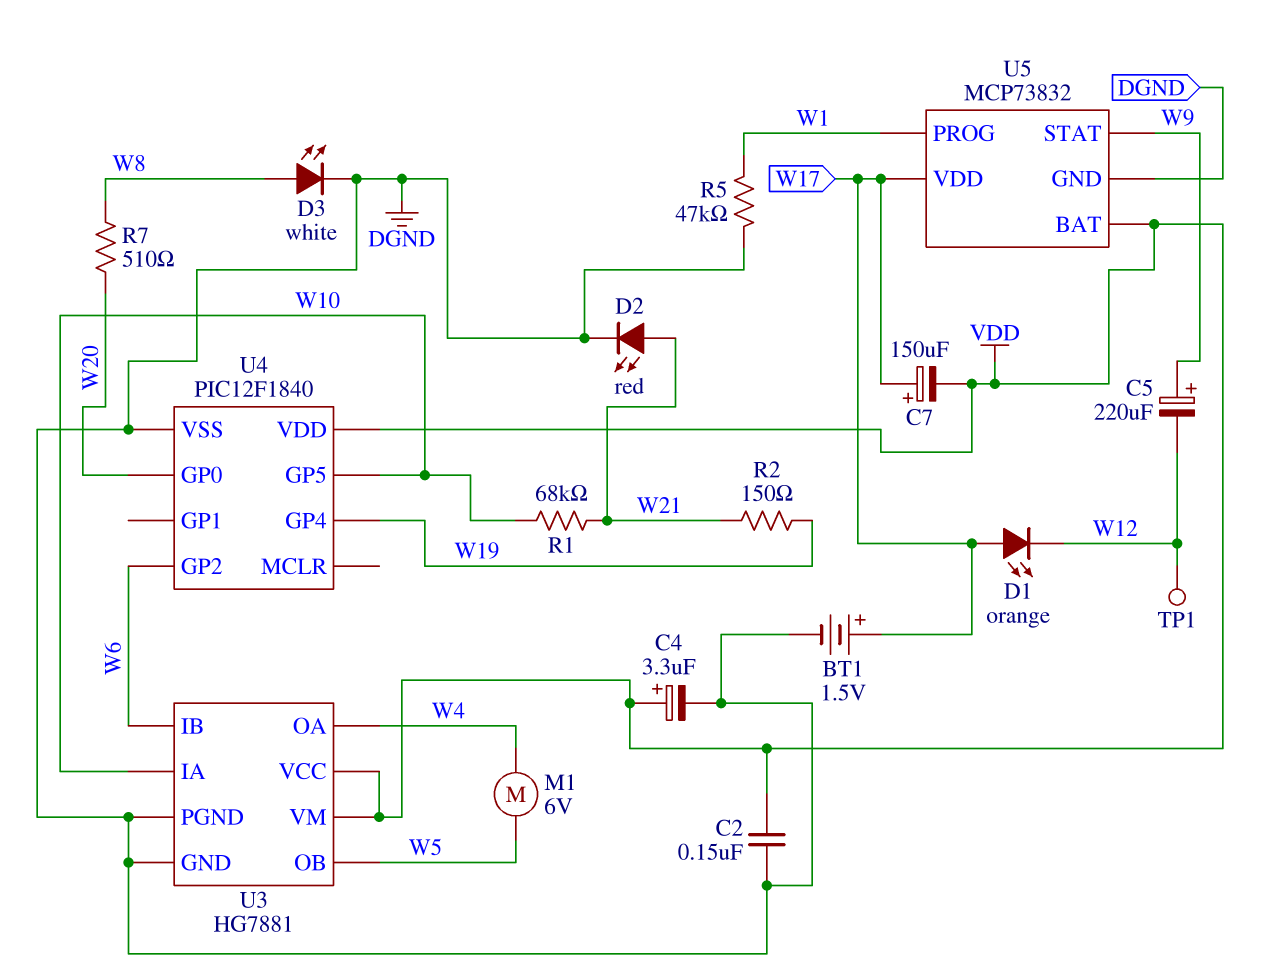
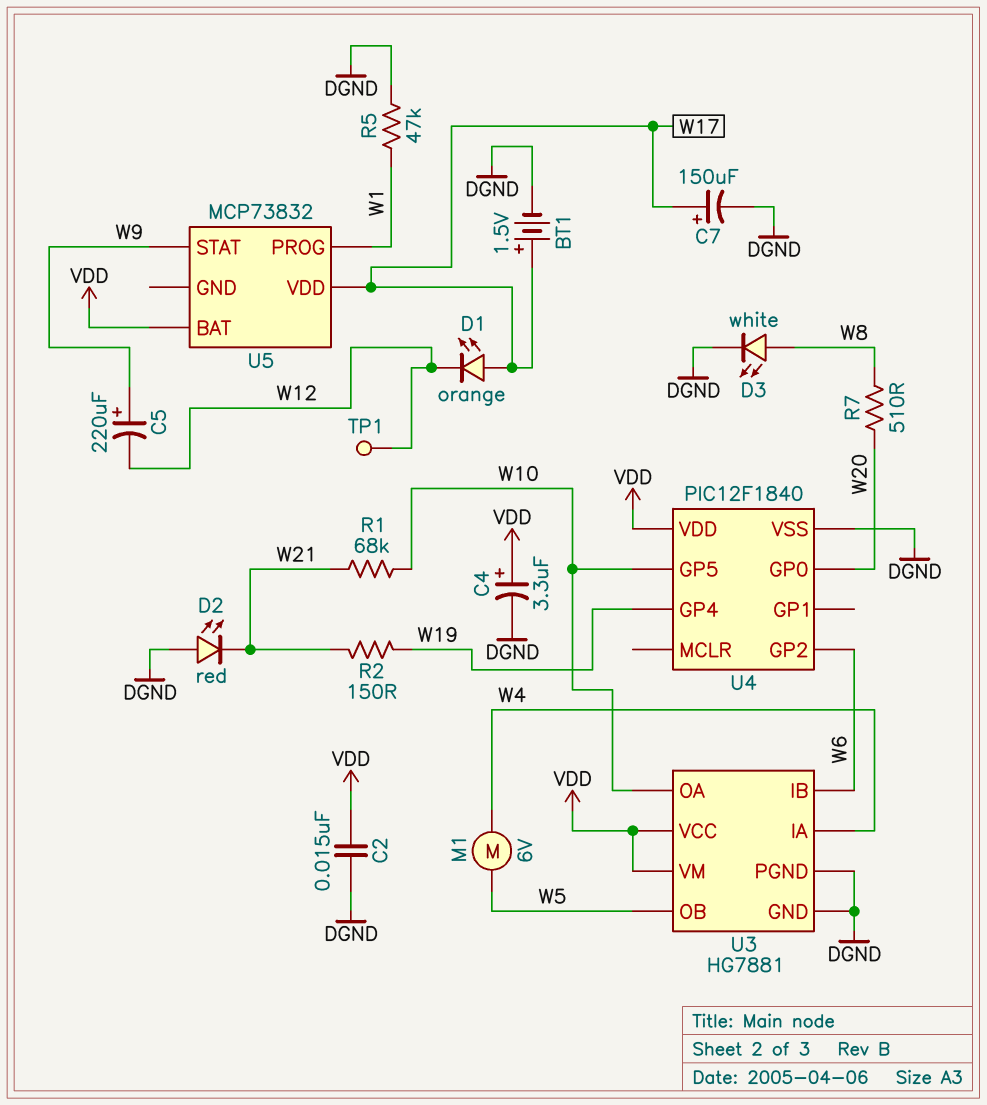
C2: 150nF (DGND, VDD) -> 15nF (DGND, VDD)
C7: 150uF (plus W17, minus VDD) -> 150uF (plus W17, minus DGND)
D2: LED red (A W21, K DGND) -> LED red (A DGND, K W21)
U3 pin IA: W10 -> W4
U3 pin OA: W4 -> W10
U5 pin GND: DGND -> none

